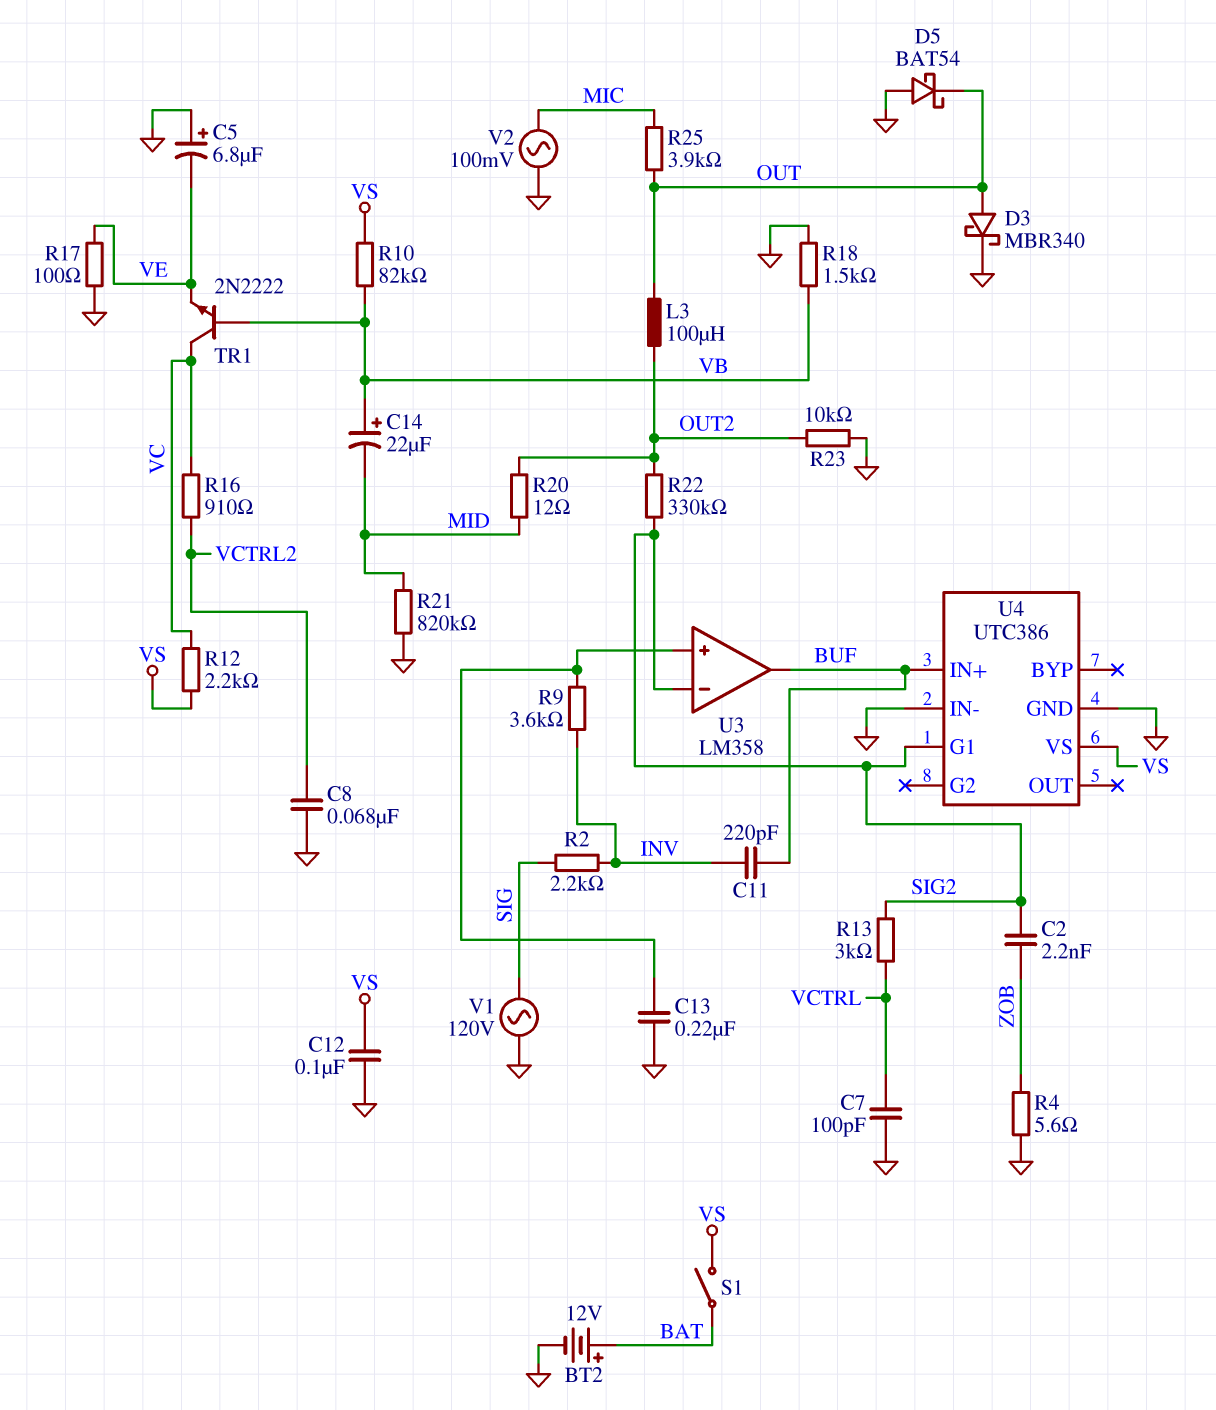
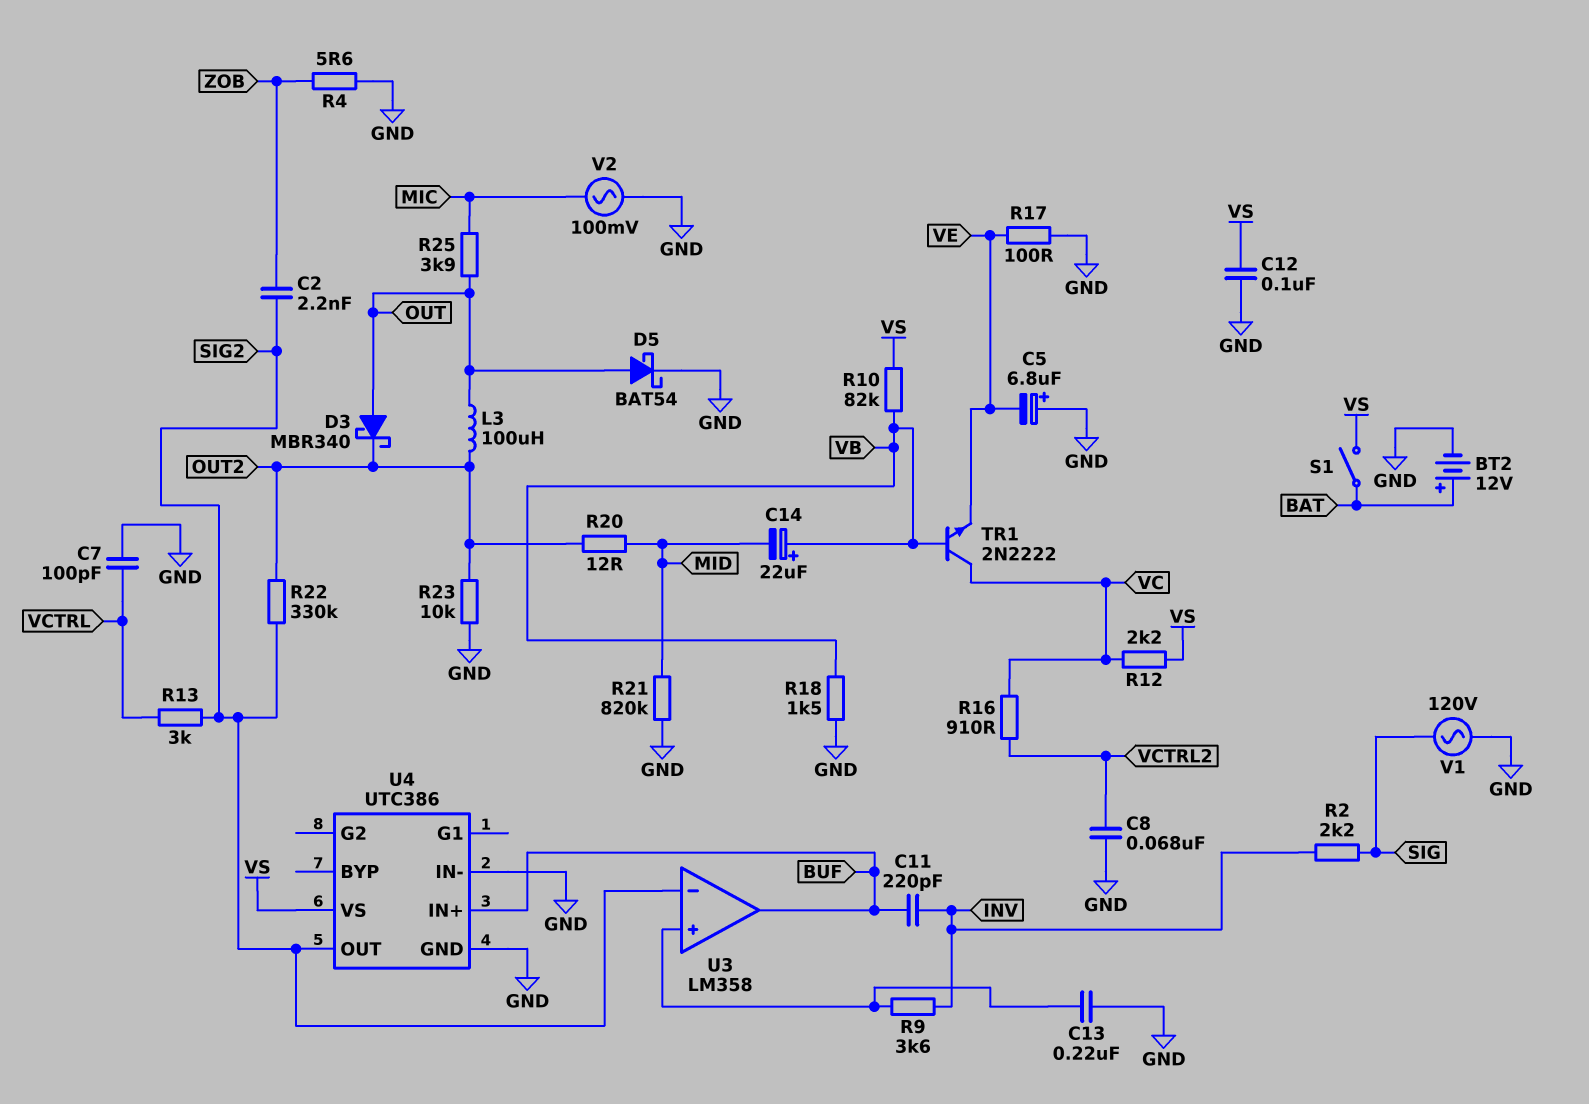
D3: schottky MBR340 (A OUT, K GND) -> schottky MBR340 (A OUT, K OUT2)
D5: schottky BAT54 (A GND, K OUT) -> schottky BAT54 (A OUT, K GND)
U4 pin G1: SIG2 -> none
U4 pin OUT: none -> SIG2

